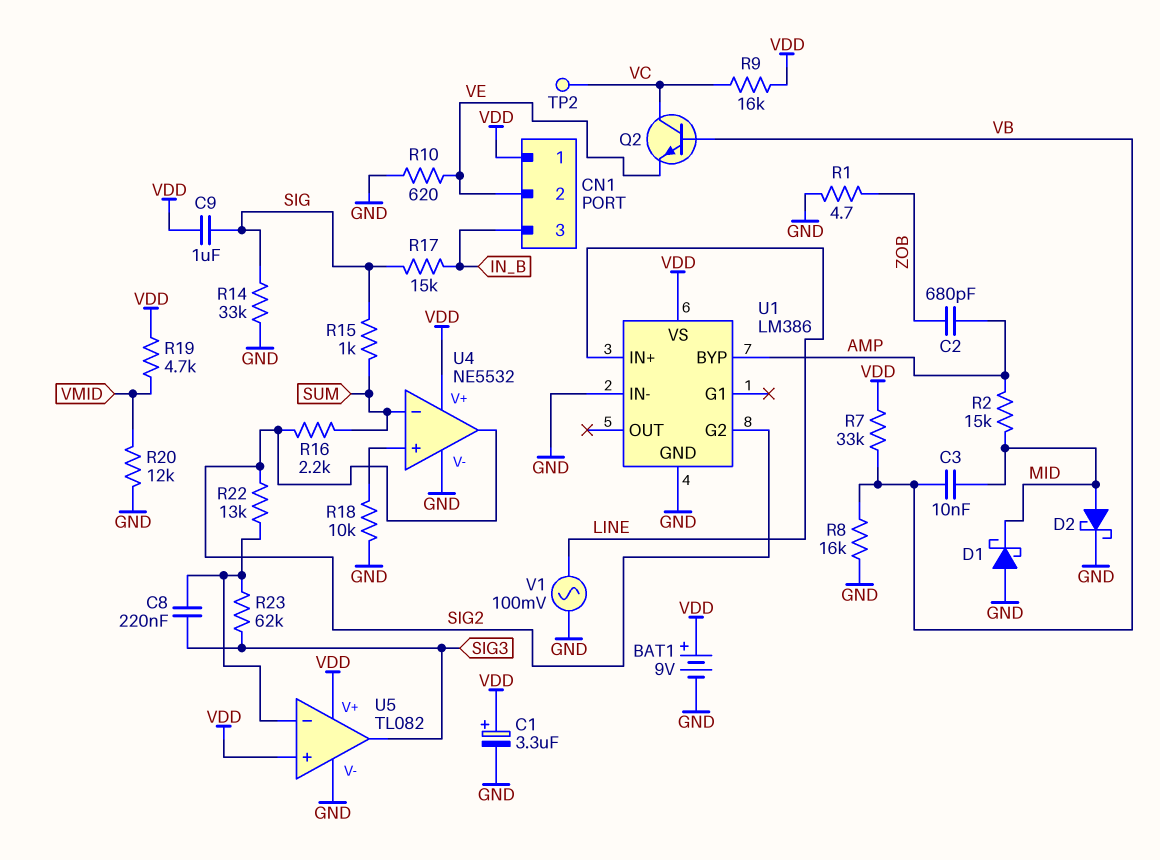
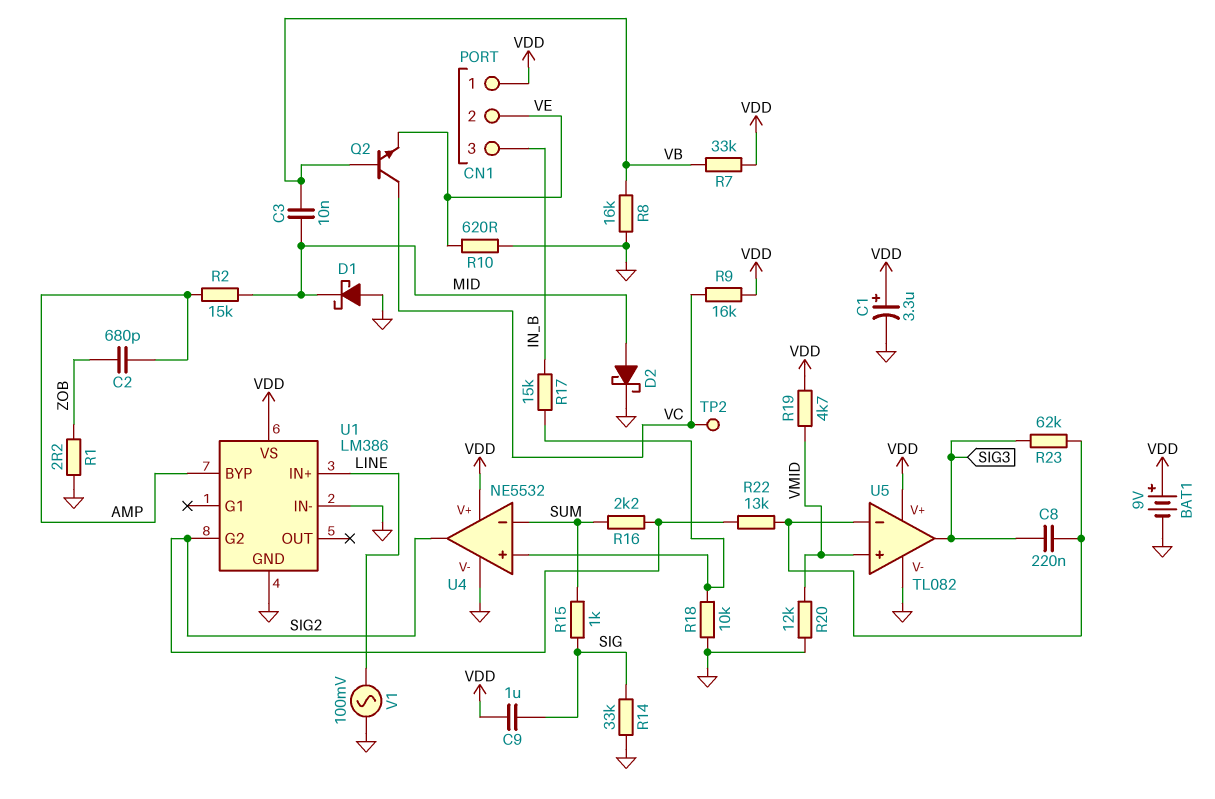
R1: 4.7 (GND, ZOB) -> 2.2 (GND, ZOB)
R17: 15k (IN_B, SIG) -> 15k (IN_B, U4/in+)
U5 pin in+: VDD -> VMID

